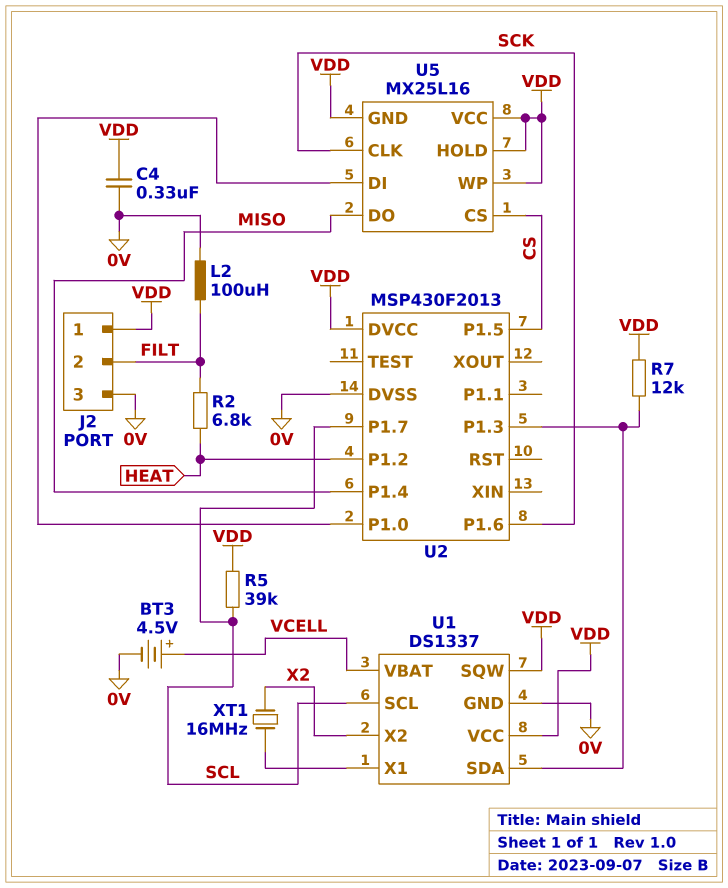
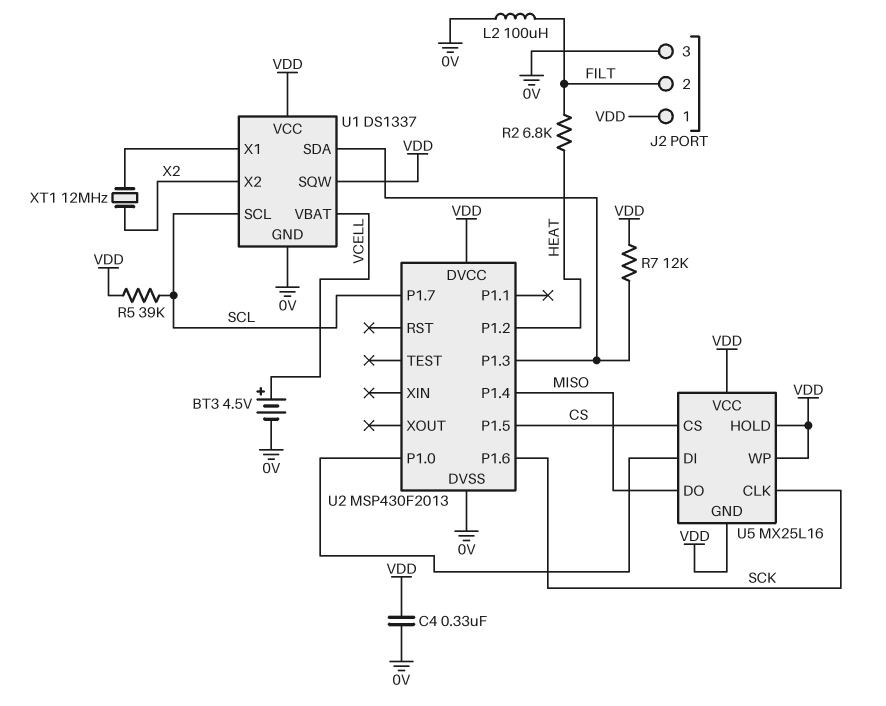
XT1: 16MHz (U1/X1, X2) -> 12MHz (U1/X1, X2)

